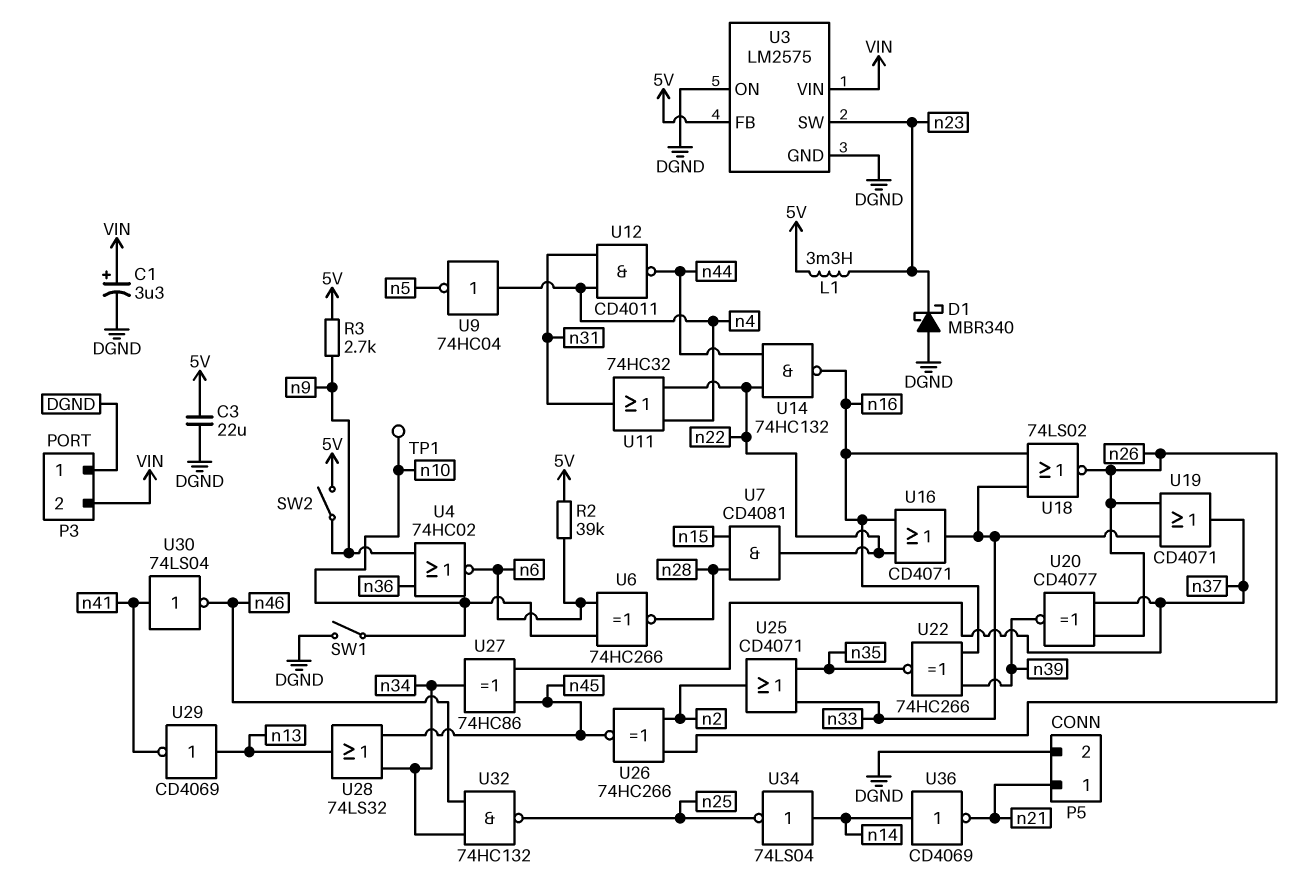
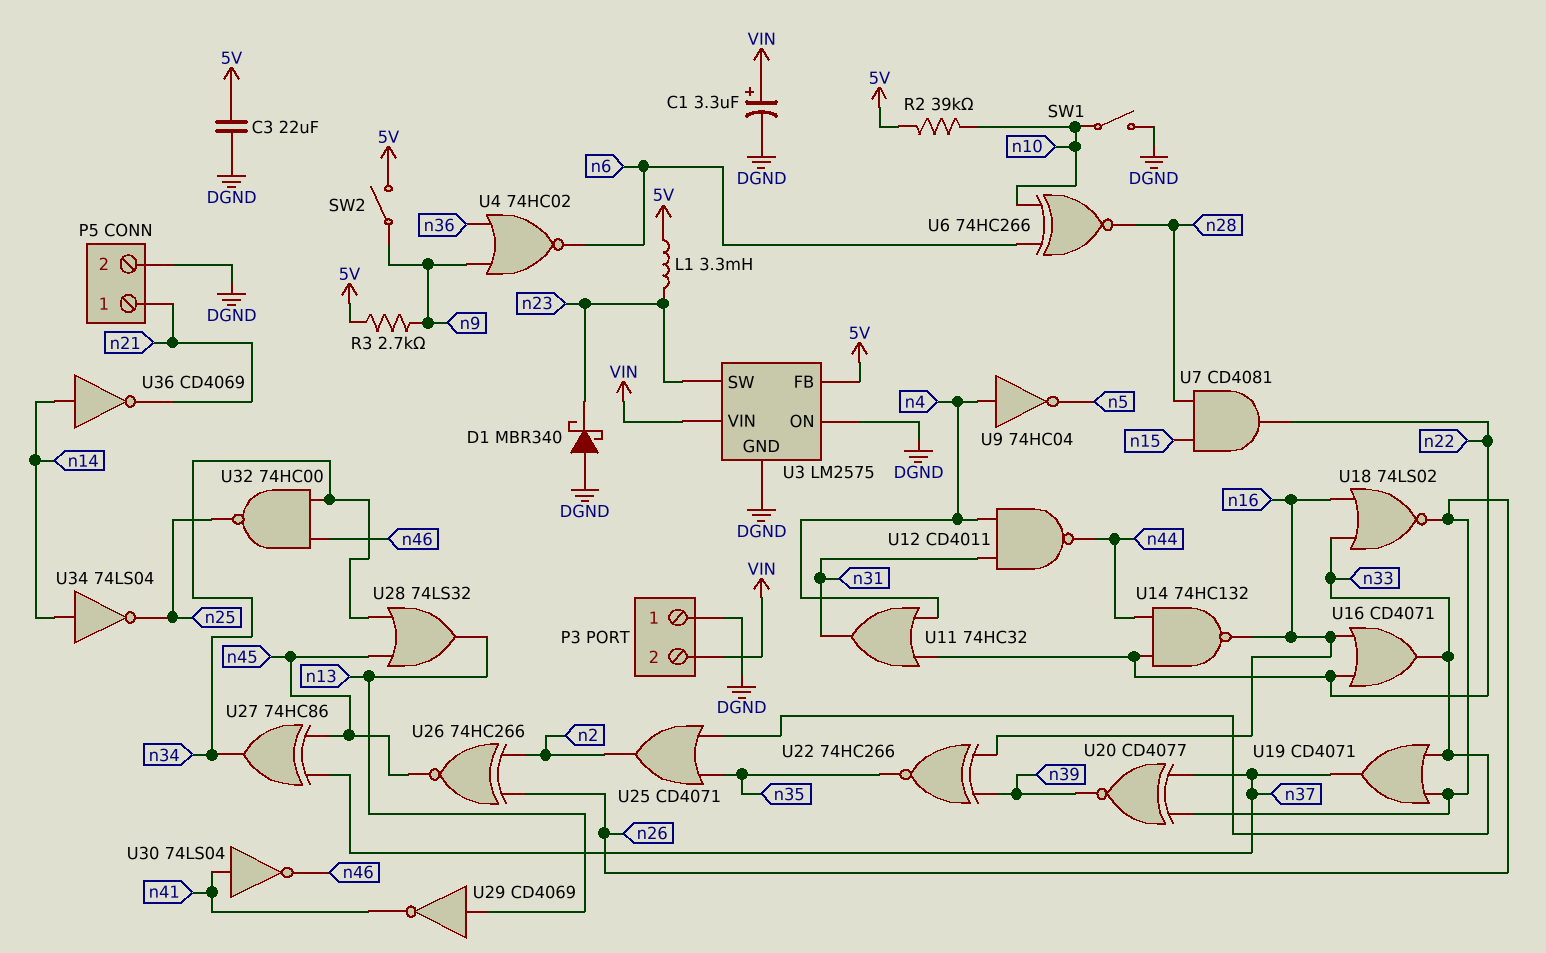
R2: 39k (5V, n6) -> 39k (5V, n10)
TP1: test point (n10) -> none
U32: NAND 74HC132 (in n34, in n46, out n25) -> NAND 74HC00 (in n34, in n46, out n25)

